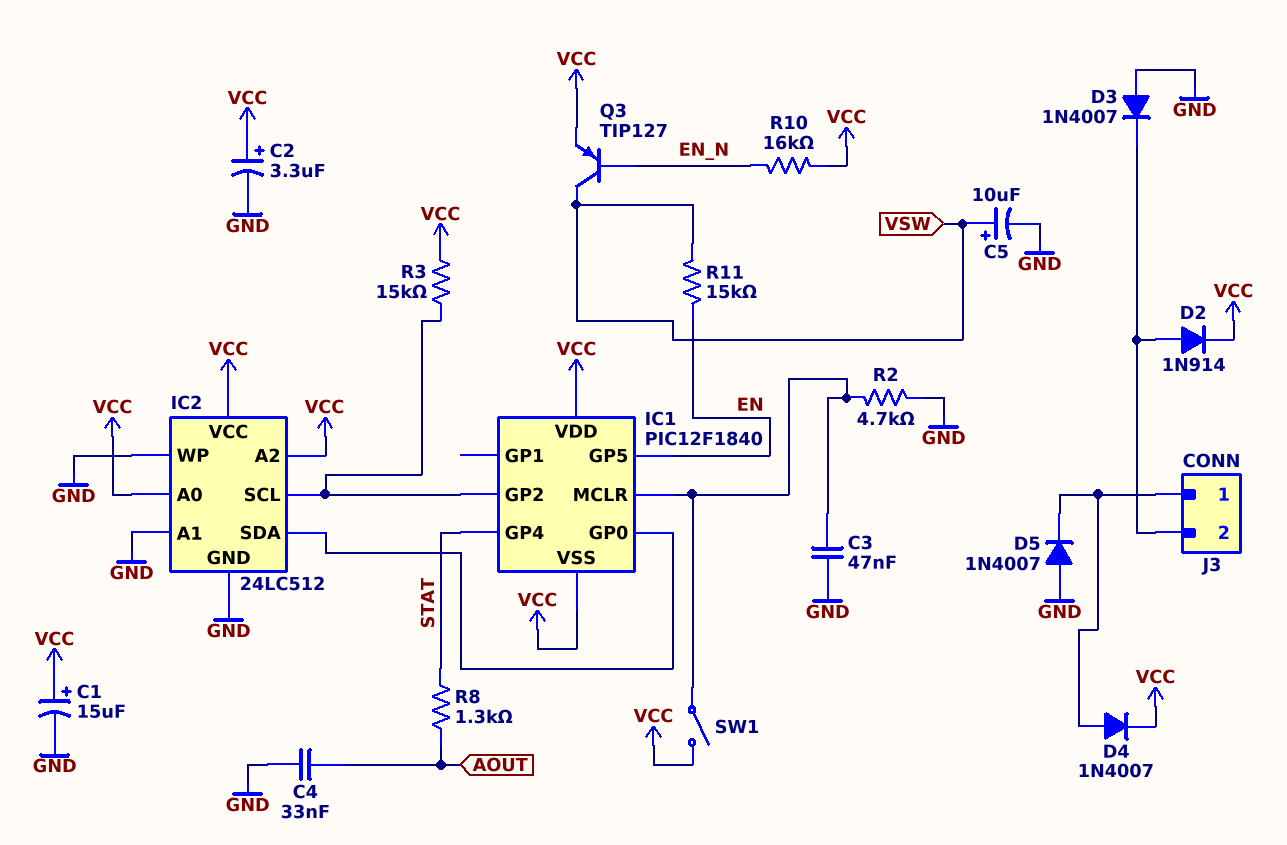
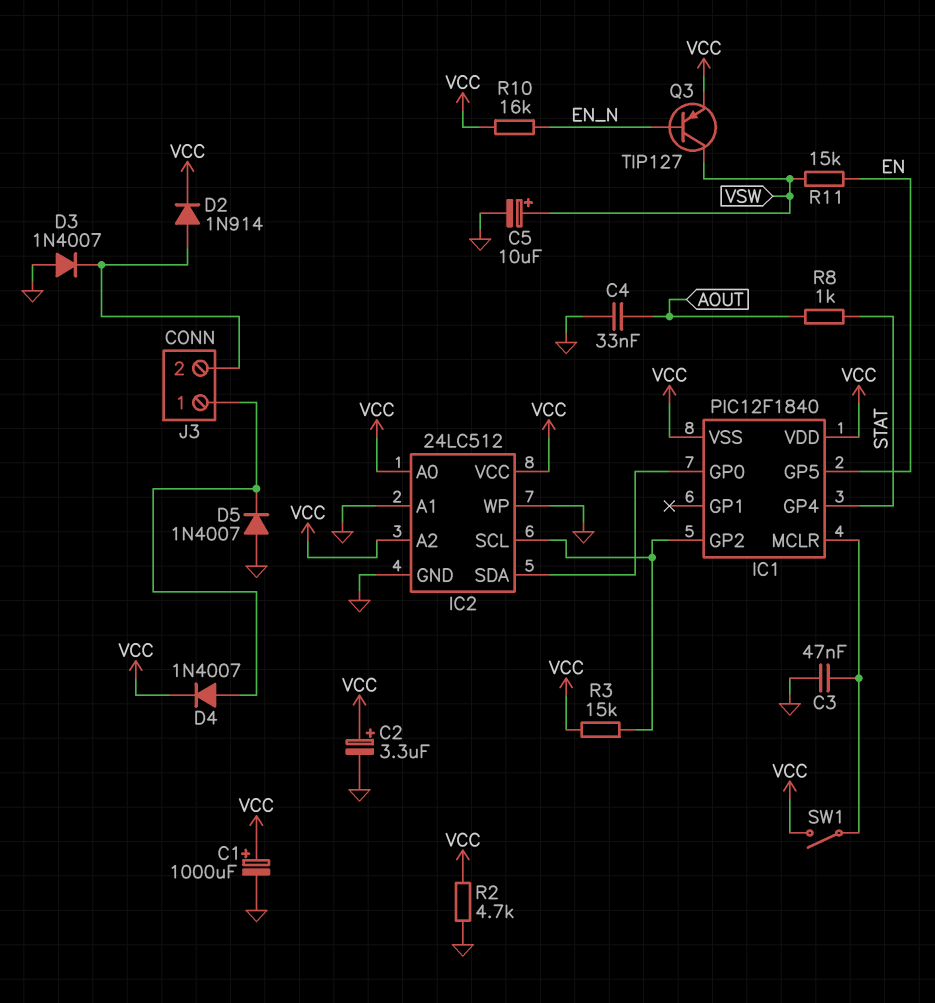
C1: 15uF (plus VCC, minus GND) -> 1000uF (plus VCC, minus GND)
R2: 4.7k (GND, IC1/MCLR) -> 4.7k (GND, VCC)
R8: 1.3k (AOUT, STAT) -> 1k (AOUT, STAT)

